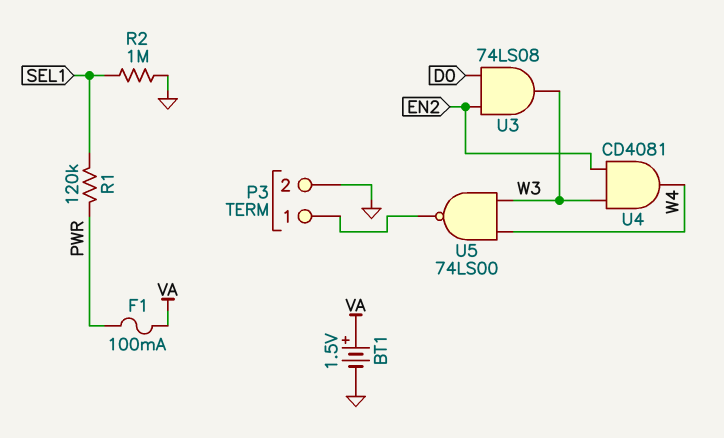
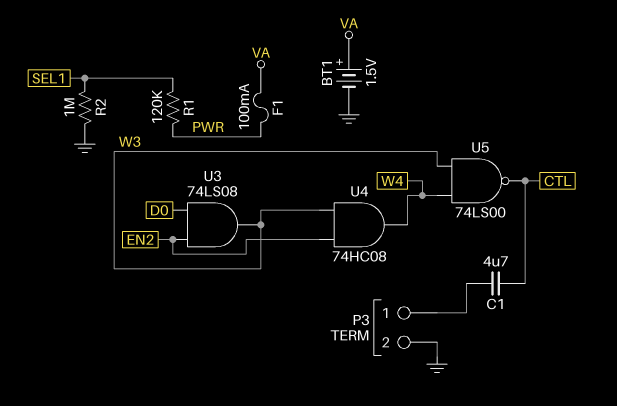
C1: none -> 4.7uF (CTL, P3/1)
U4: AND CD4081 (in EN2, in W3, out W4) -> AND 74HC08 (in EN2, in W3, out W4)
U5: NAND 74LS00 (in W3, in W4, out P3/1) -> NAND 74LS00 (in W3, in W4, out CTL)

